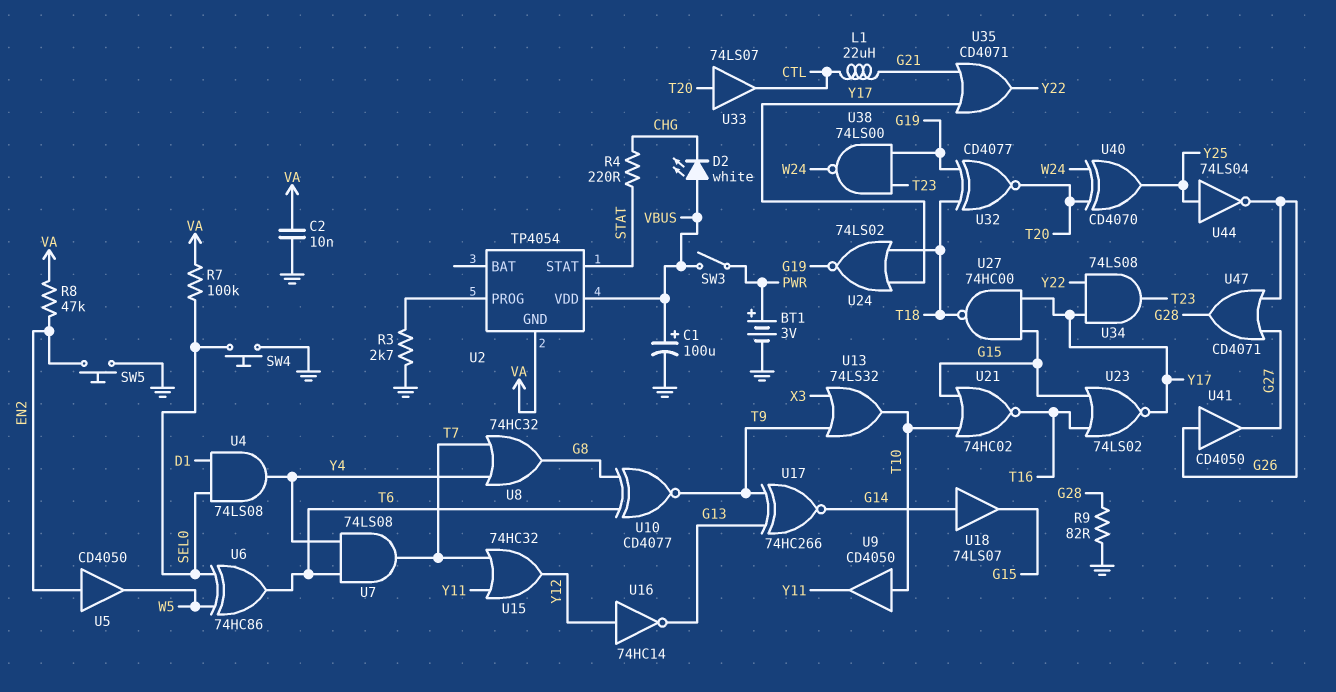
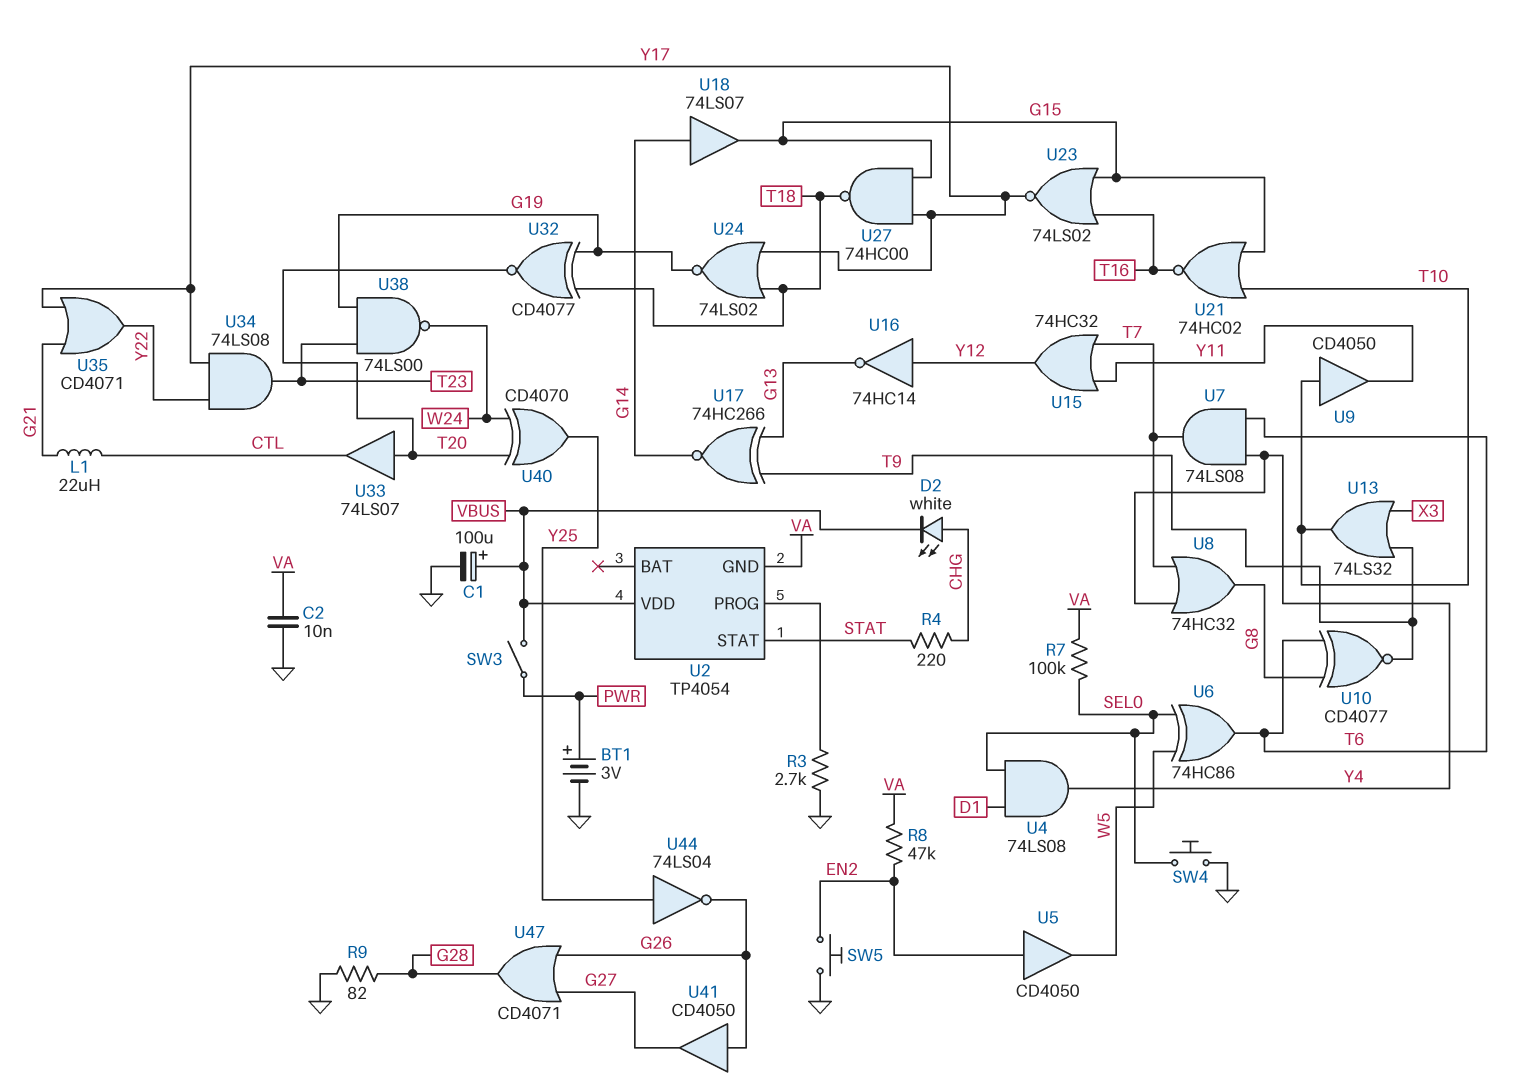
D2: LED white (A VBUS, K CHG) -> LED white (A CHG, K VBUS)

